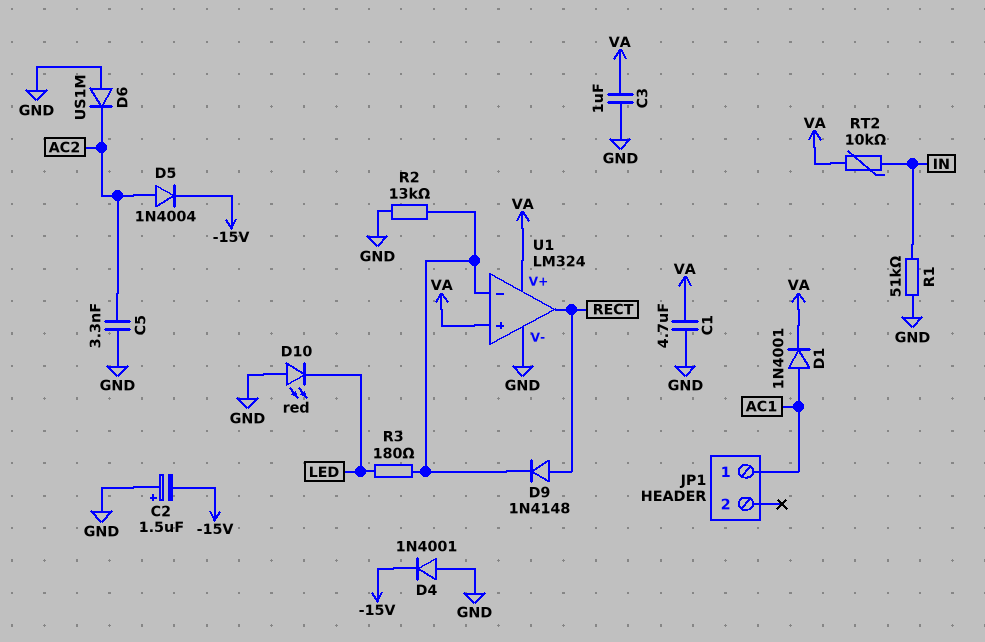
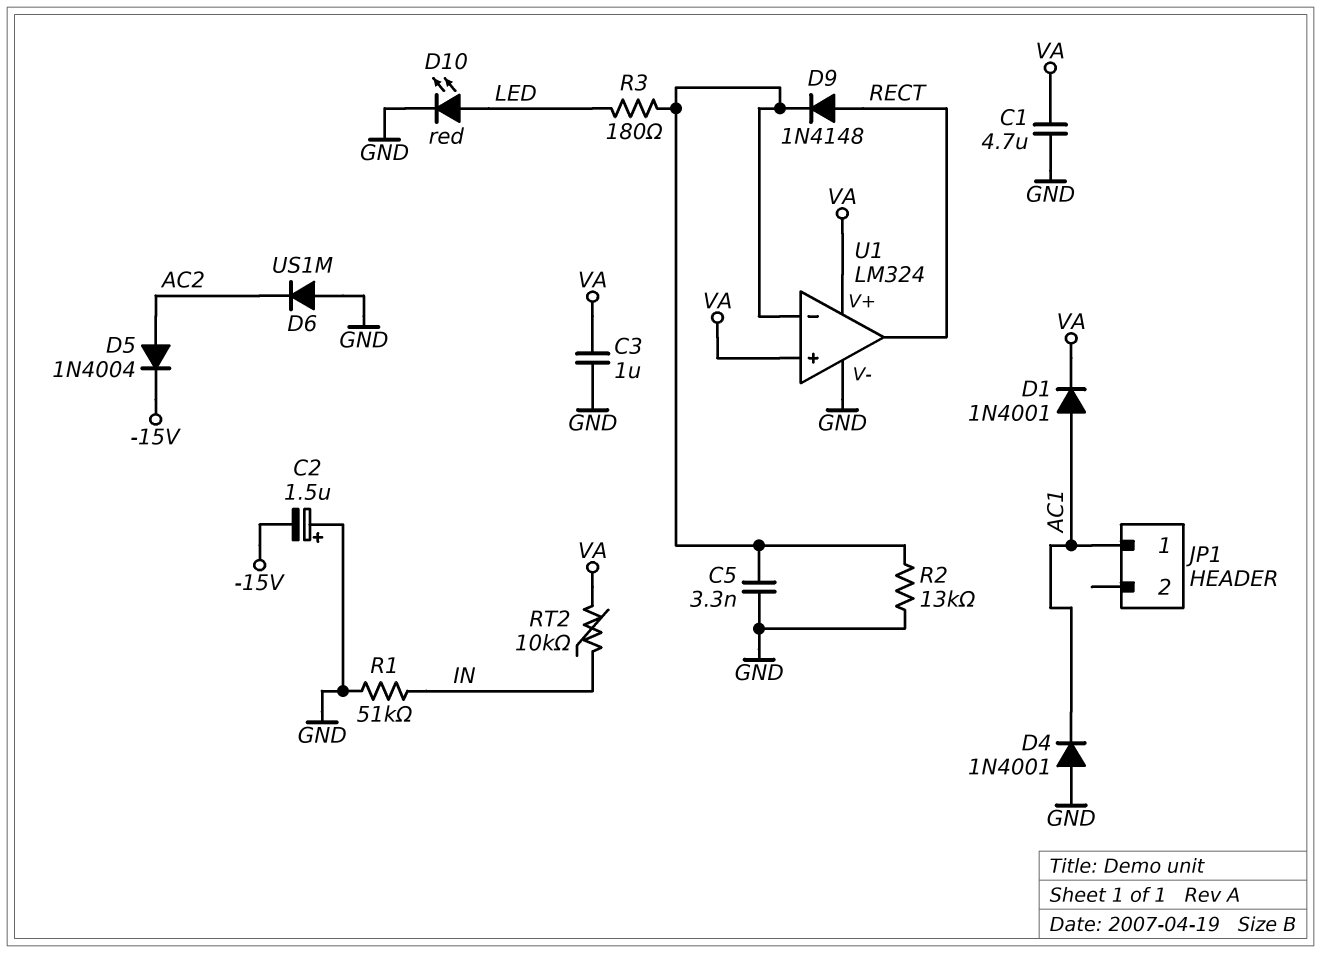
C5: 3.3nF (AC2, GND) -> 3.3nF (GND, U1/in-)
D4: diode 1N4001 (A GND, K -15V) -> diode 1N4001 (A GND, K AC1)
D10: LED red (A GND, K LED) -> LED red (A LED, K GND)

